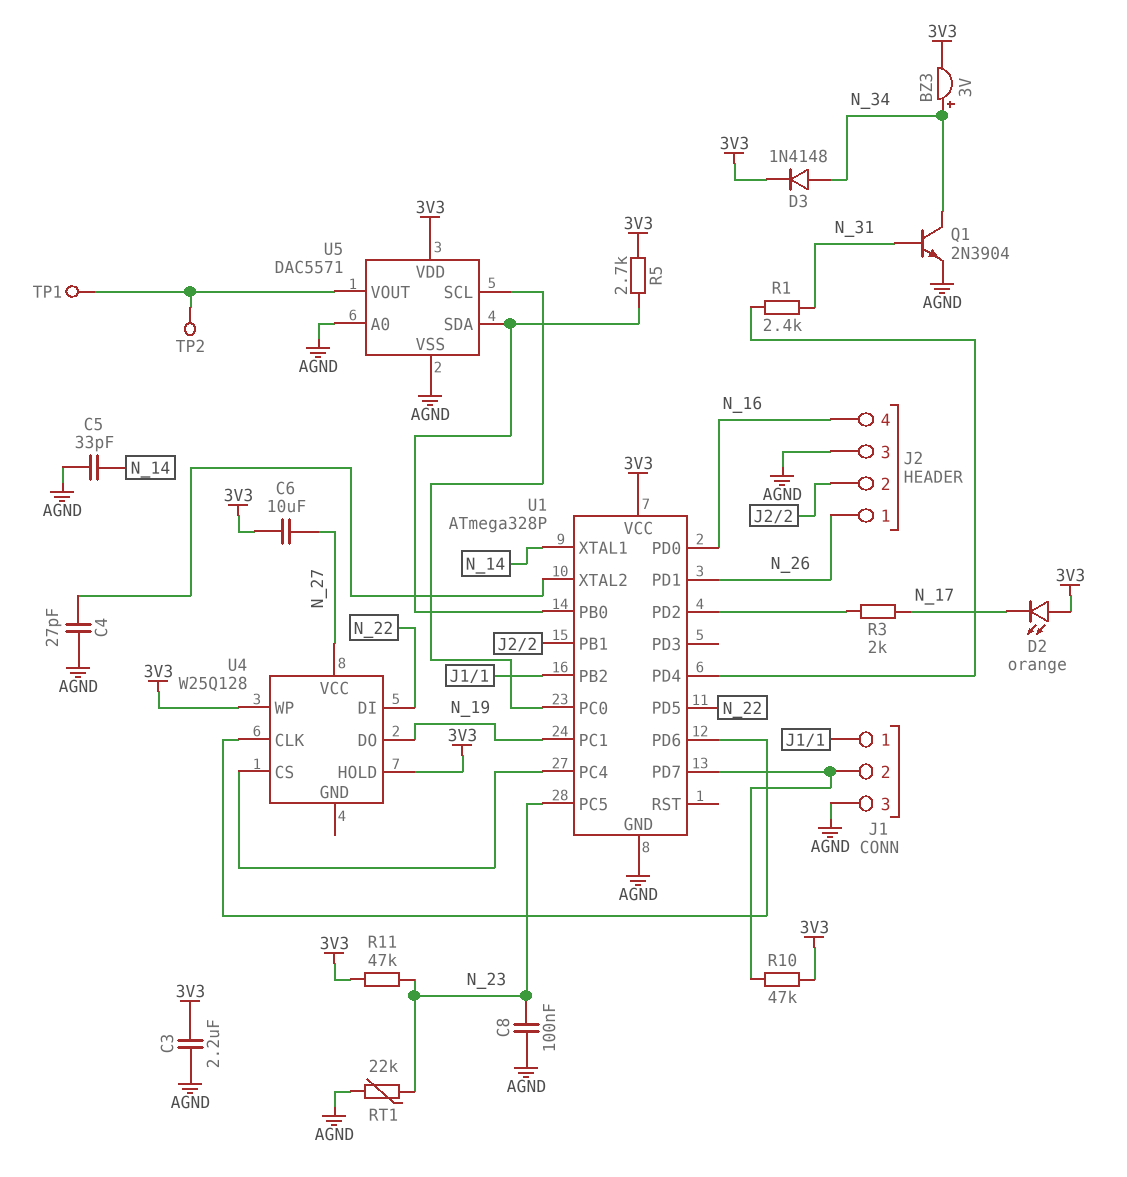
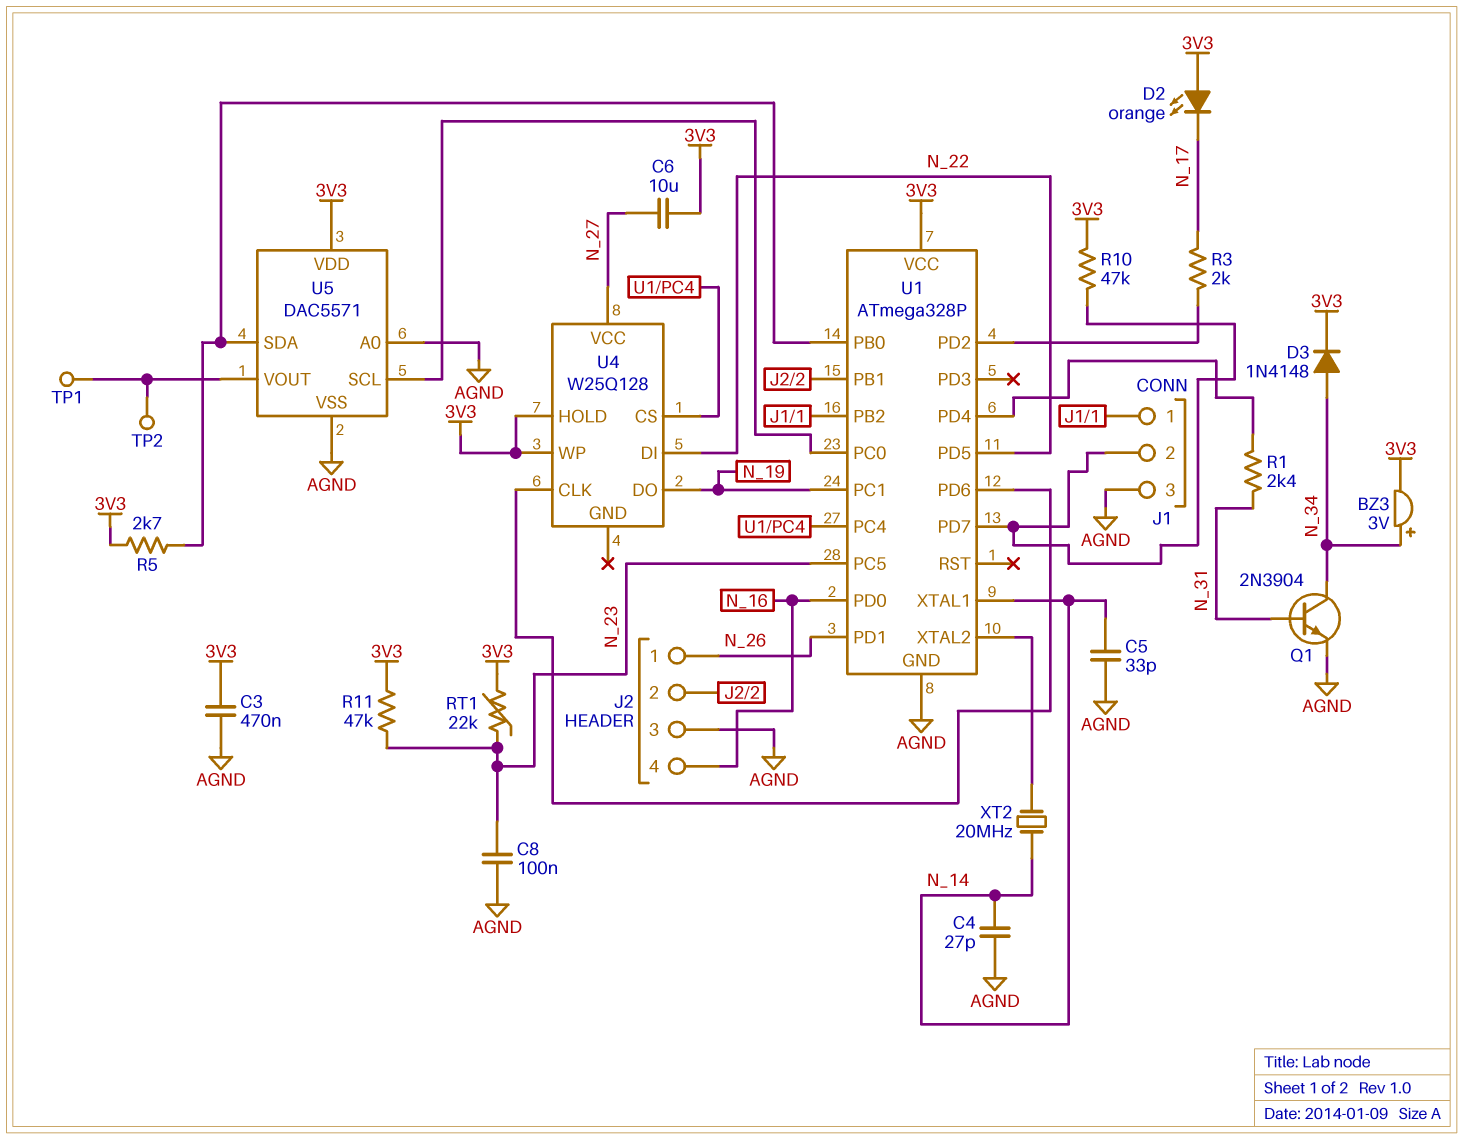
C3: 2.2uF (3V3, AGND) -> 470nF (3V3, AGND)
C4: 27pF (AGND, U1/XTAL2) -> 27pF (AGND, N_14)
RT1: 22k (AGND, N_23) -> 22k (3V3, N_23)
XT2: none -> 20MHz (N_14, U1/XTAL2)

